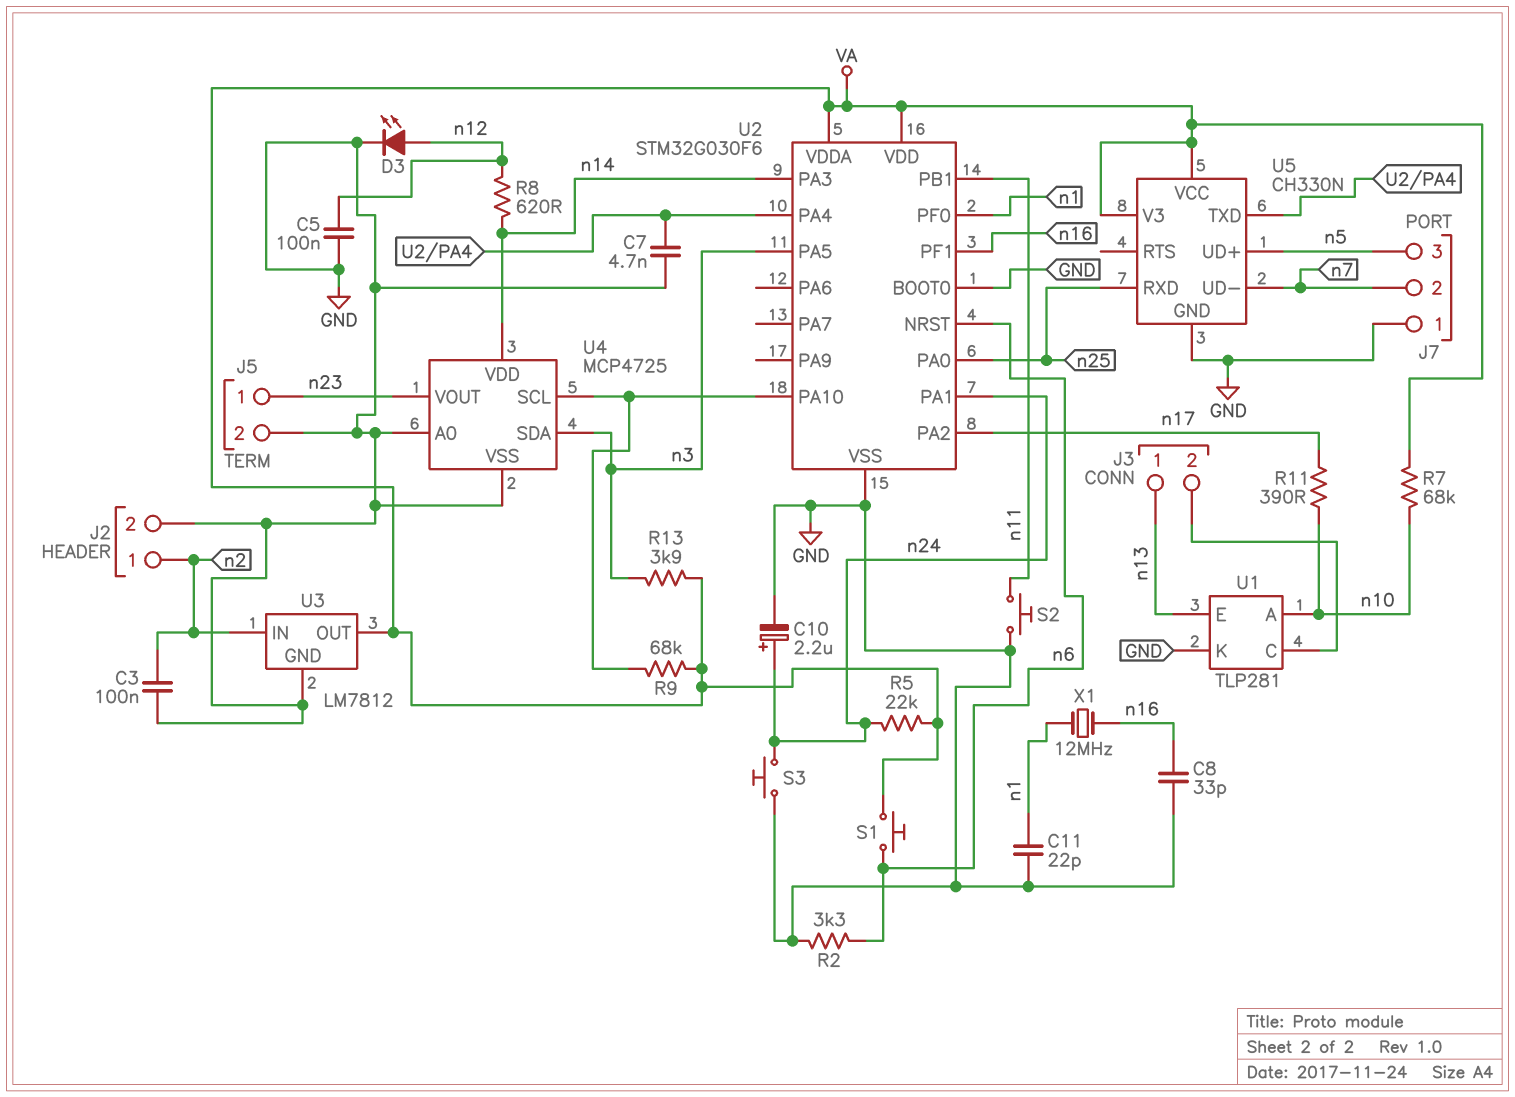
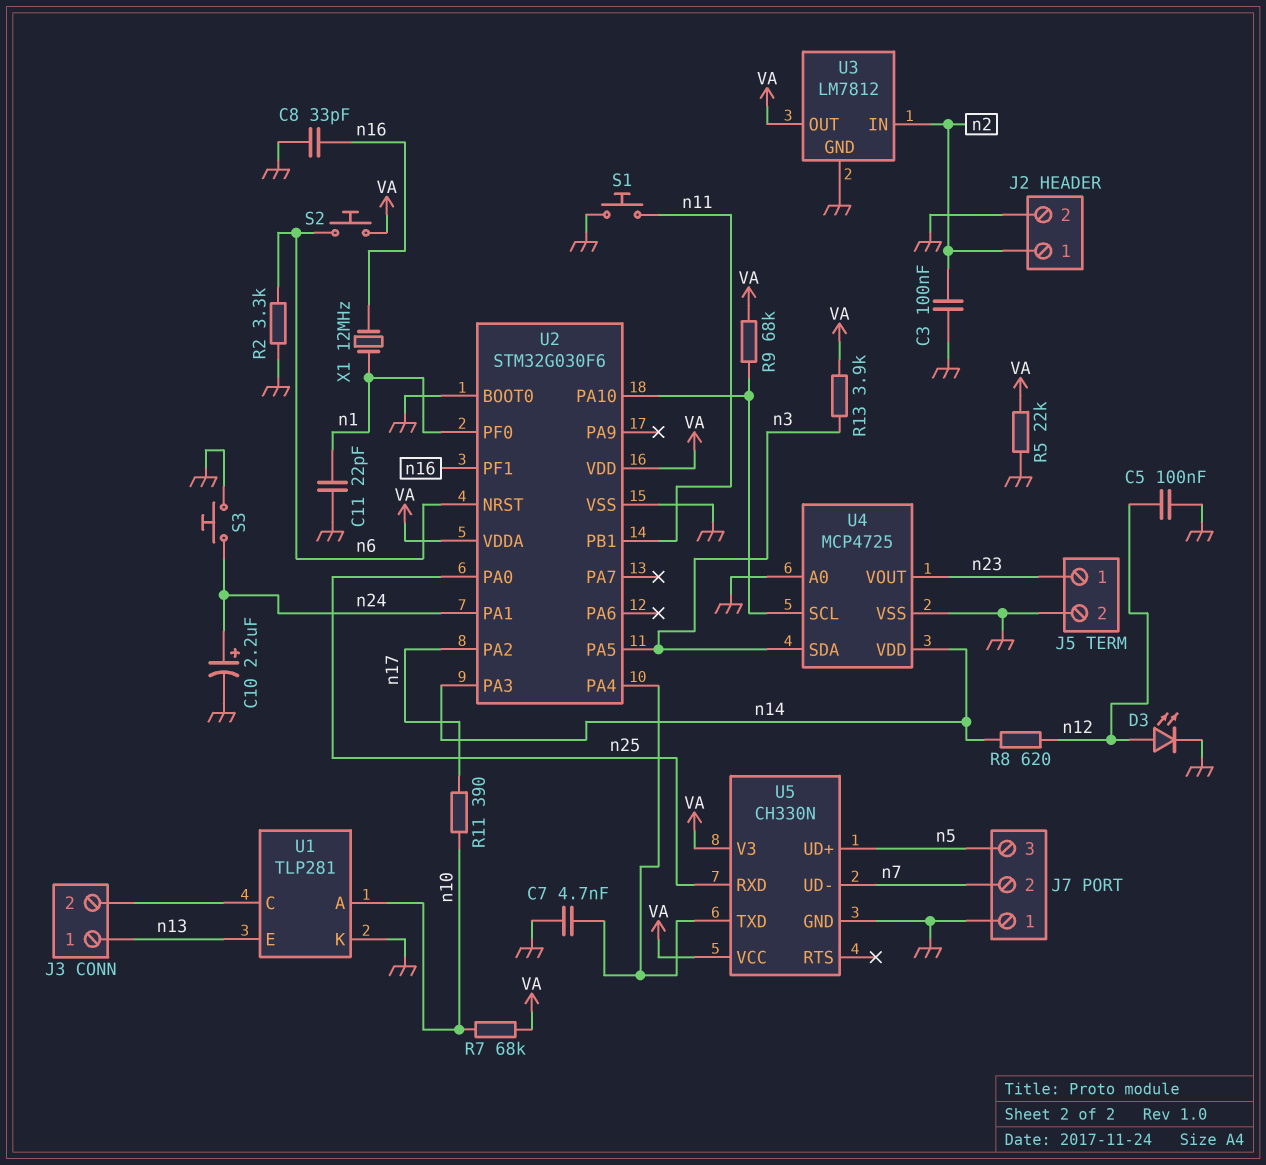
R5: 22k (VA, n24) -> 22k (GND, VA)
S1: button (VA, n6) -> button (GND, n11)
S2: button (GND, n11) -> button (VA, n6)

